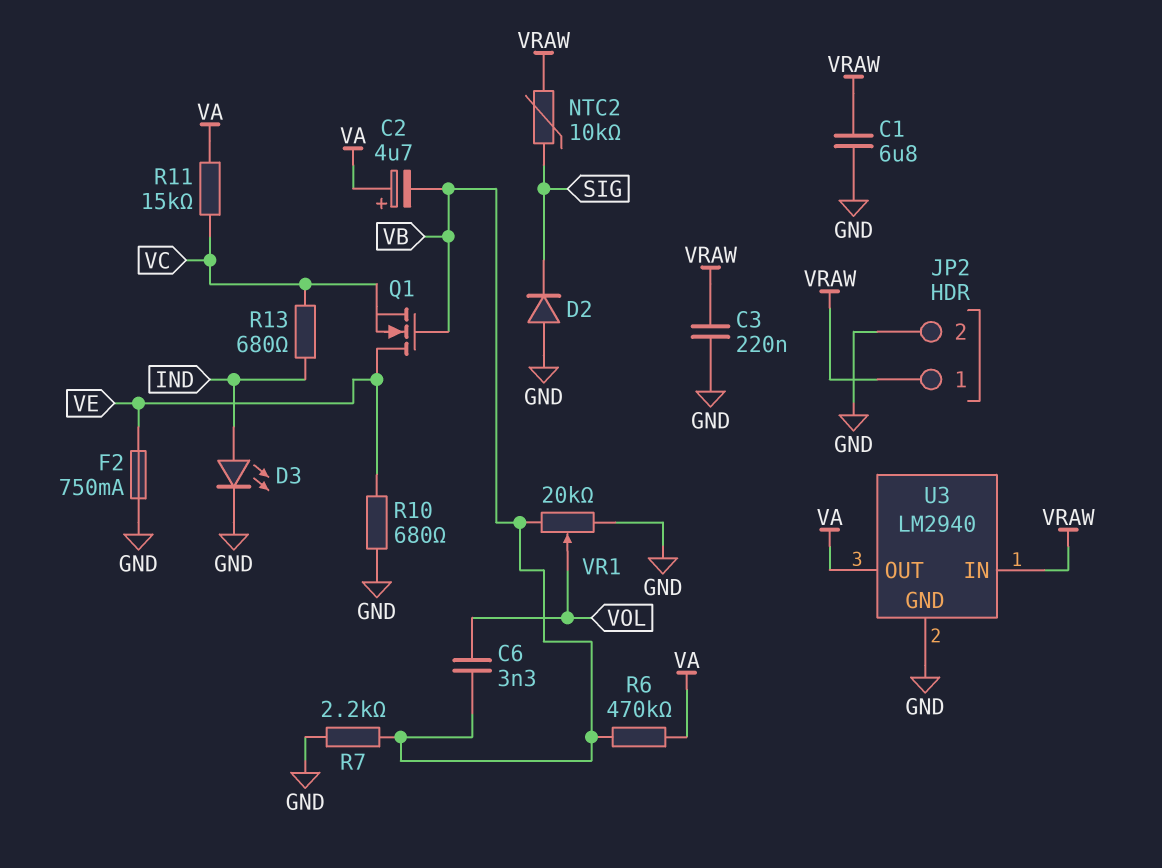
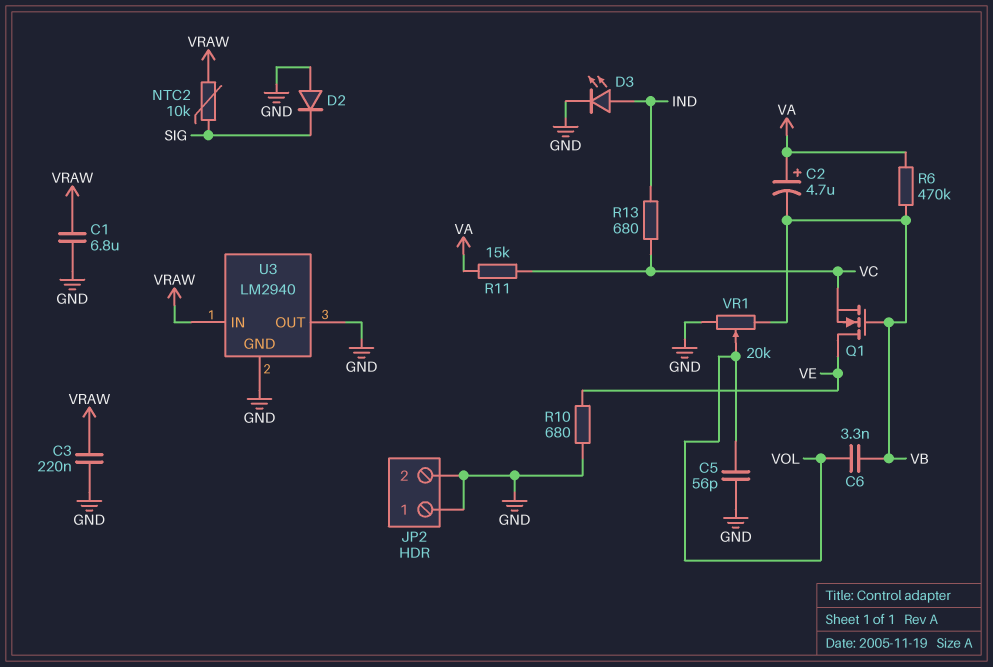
C5: none -> 56pF (GND, VOL)
F2: 750mA (GND, VE) -> none
JP2 pin 1: VRAW -> GND
R7: 2.2k (GND, VB) -> none
U3 pin OUT: VA -> GND

